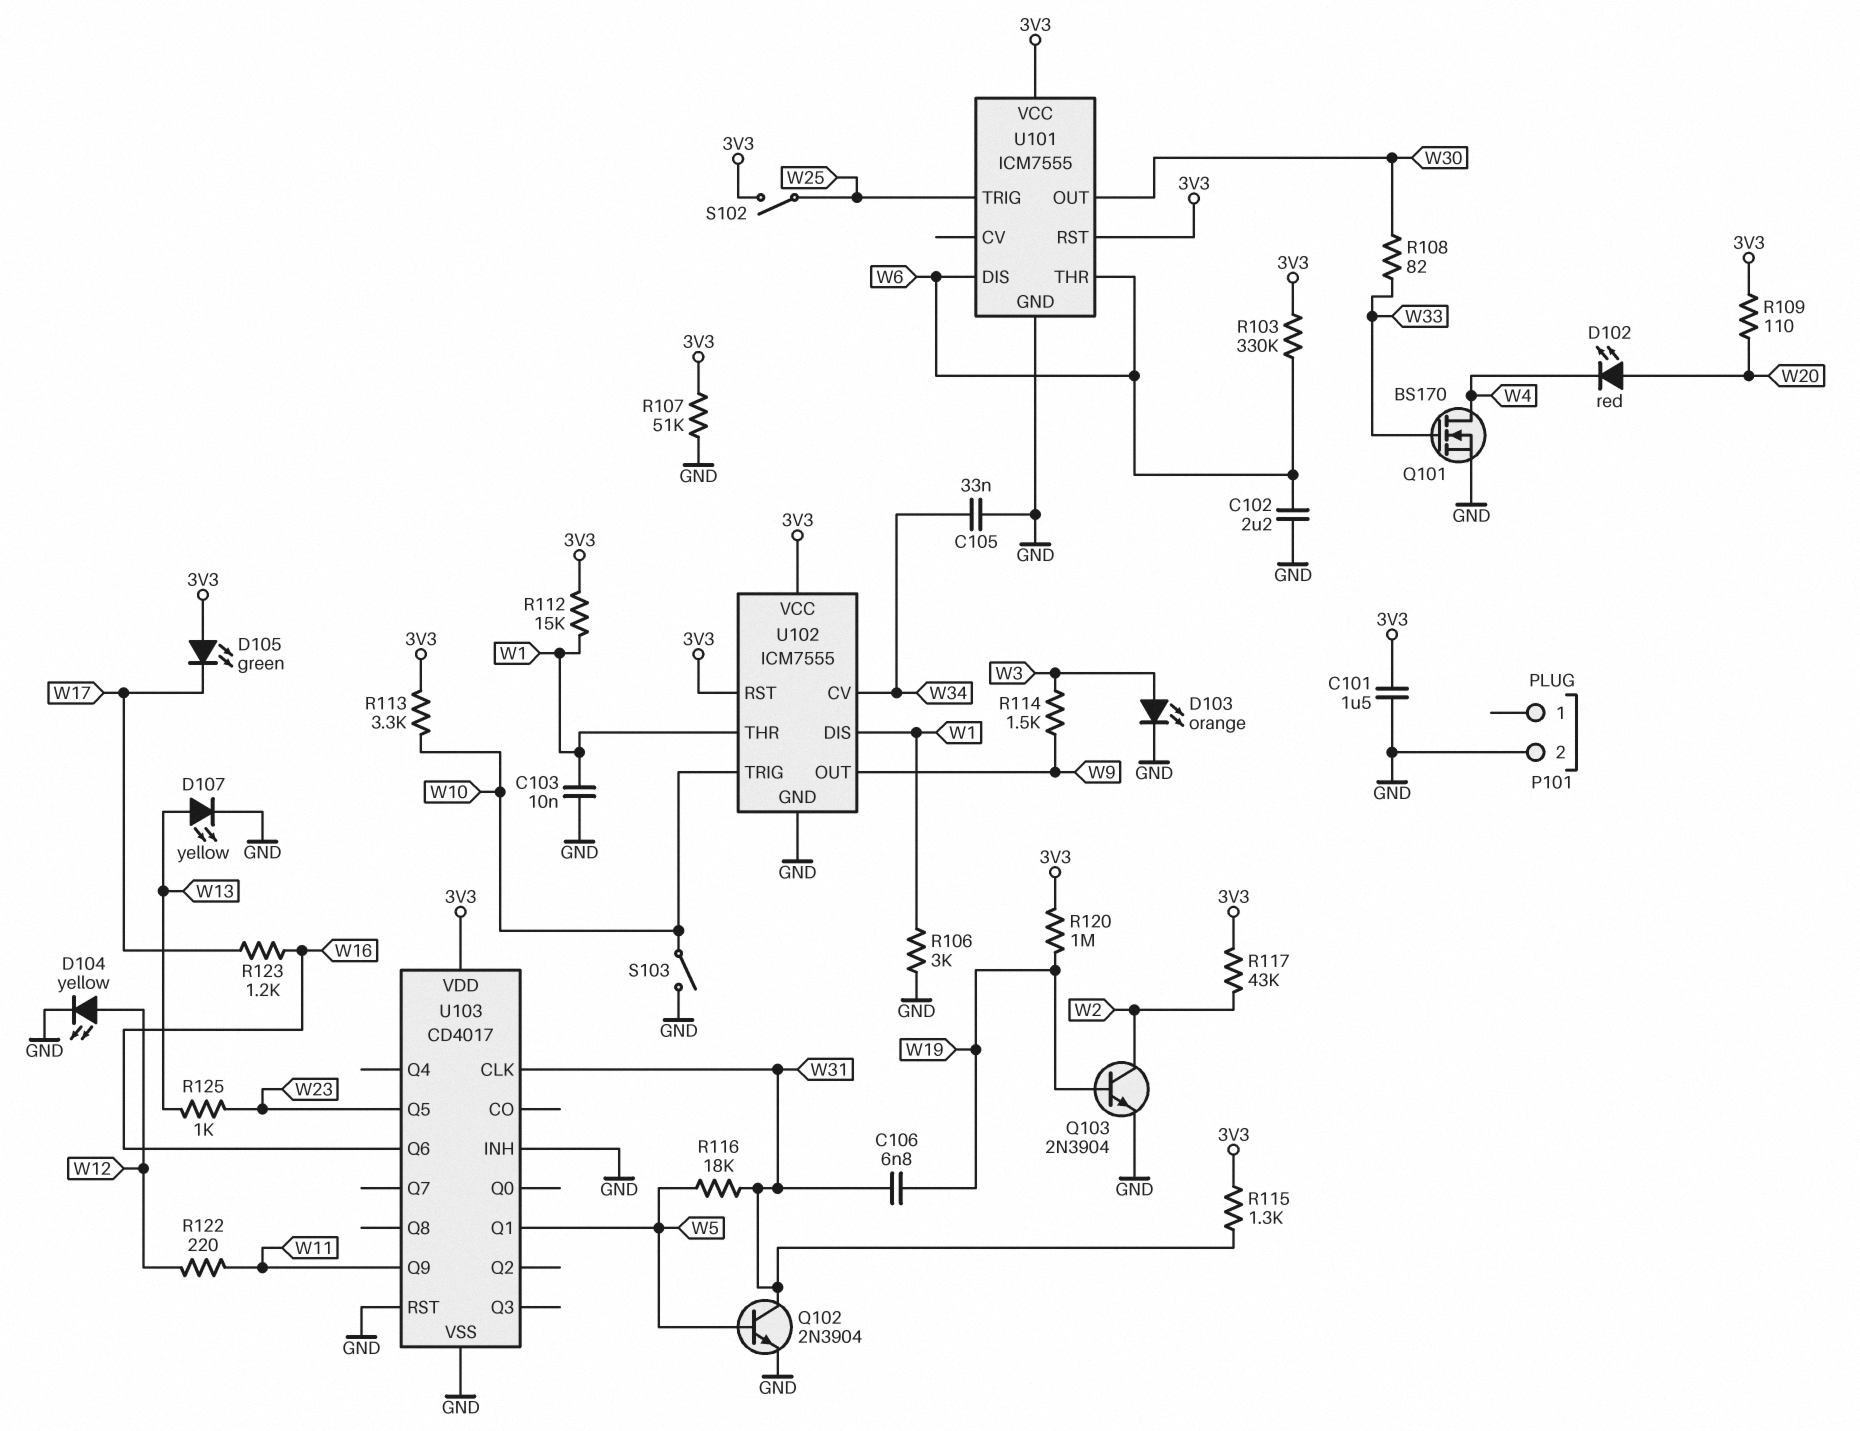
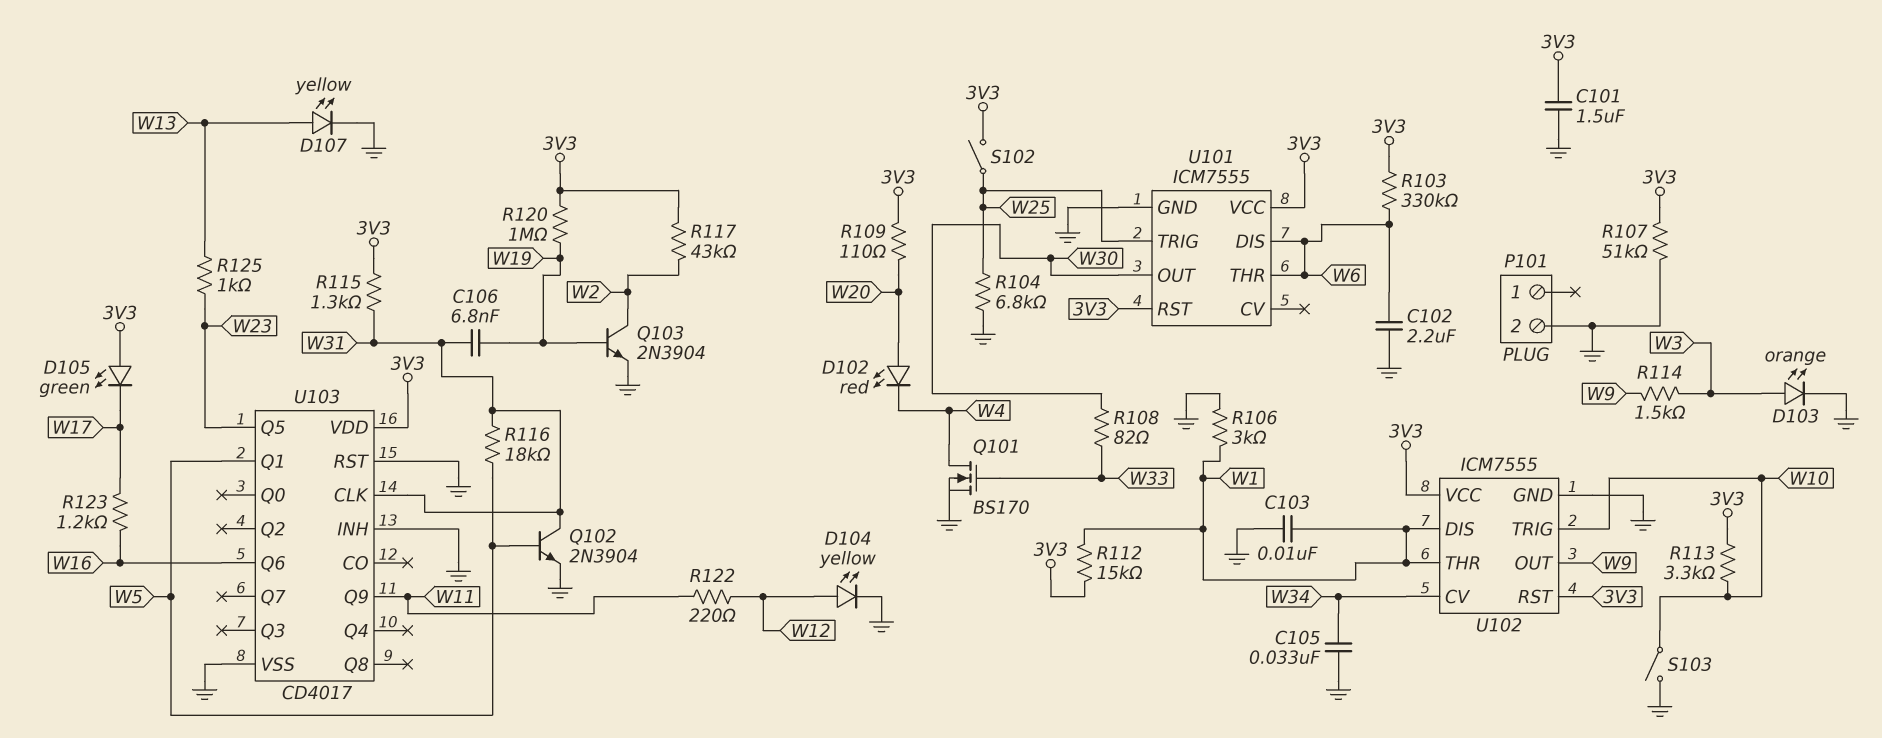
R104: none -> 6.8k (GND, W25)

